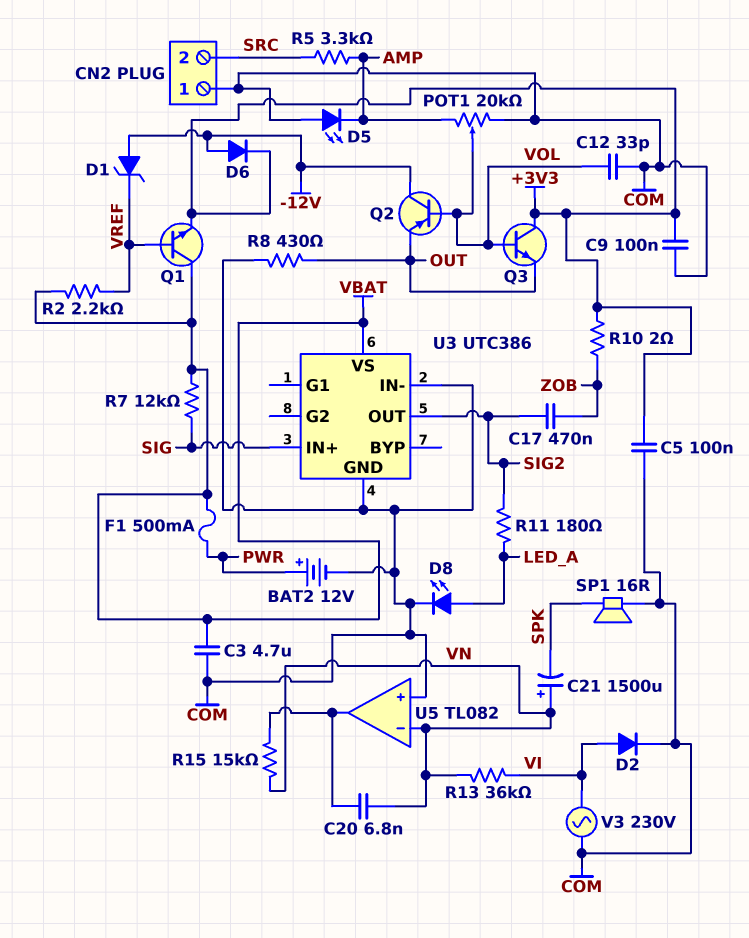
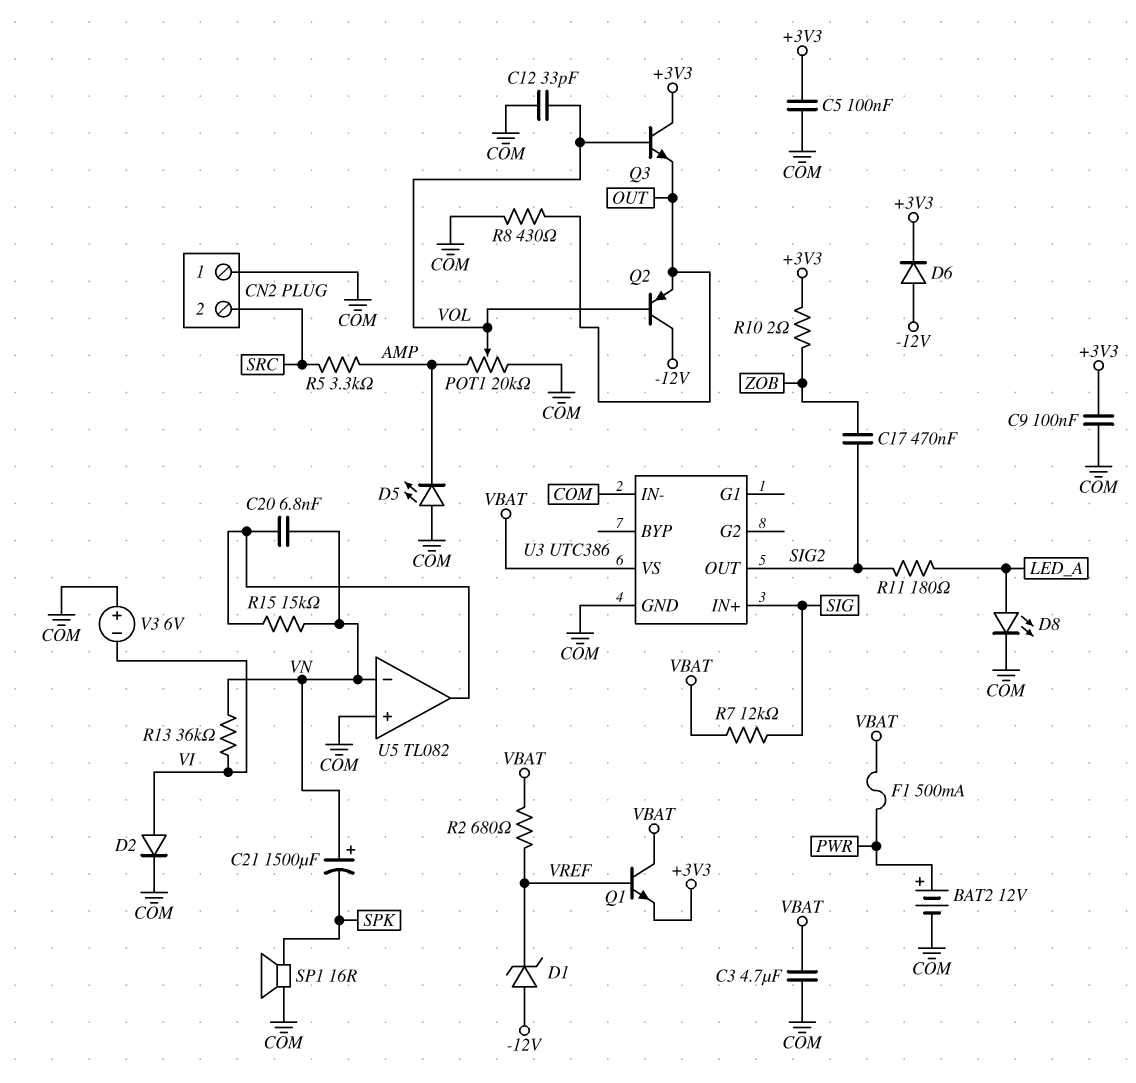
R2: 2.2k (VBAT, VREF) -> 680 (VBAT, VREF)
V3: AC 230V (COM, VI) -> 6V (plus COM, minus VI)

